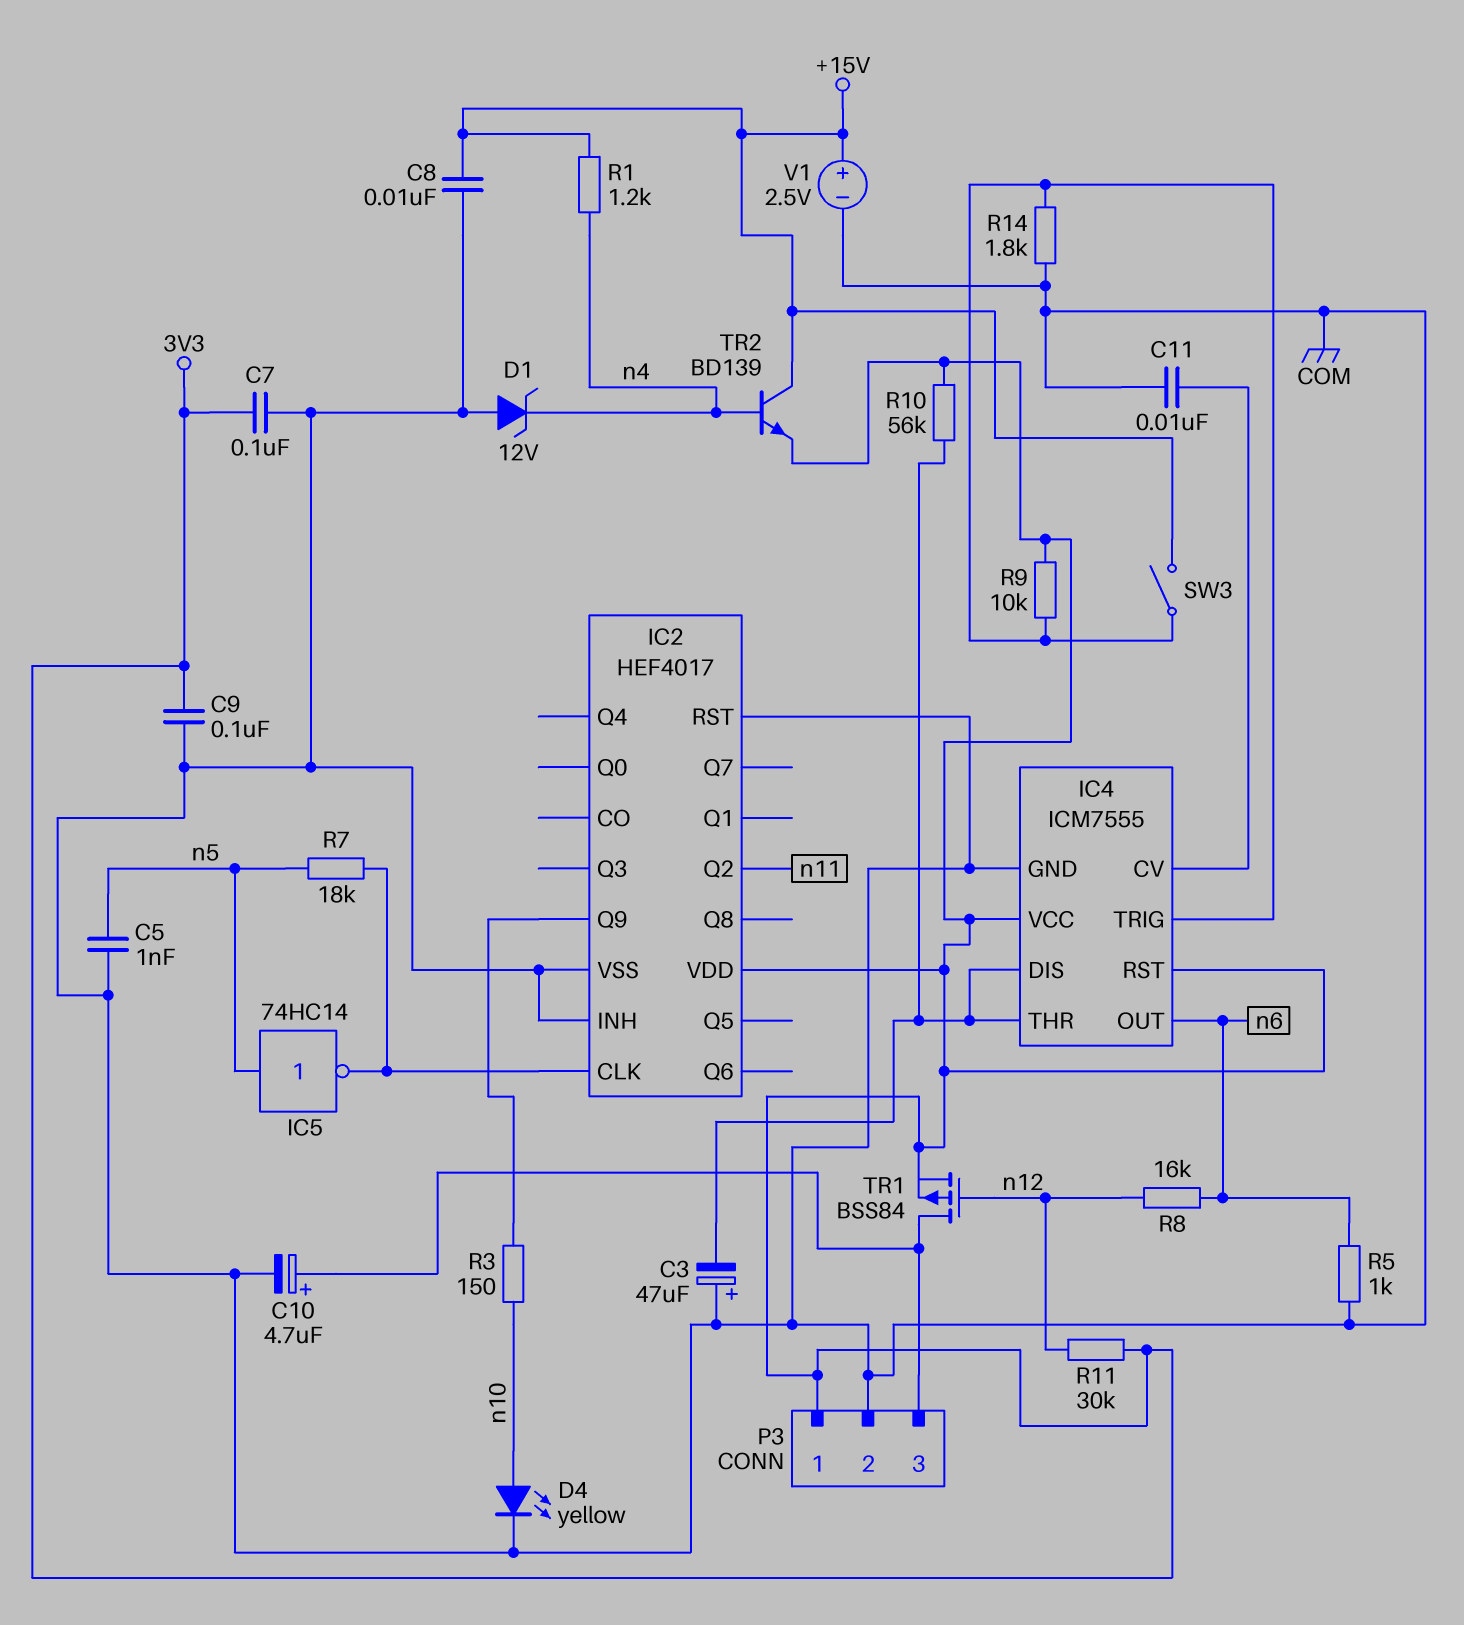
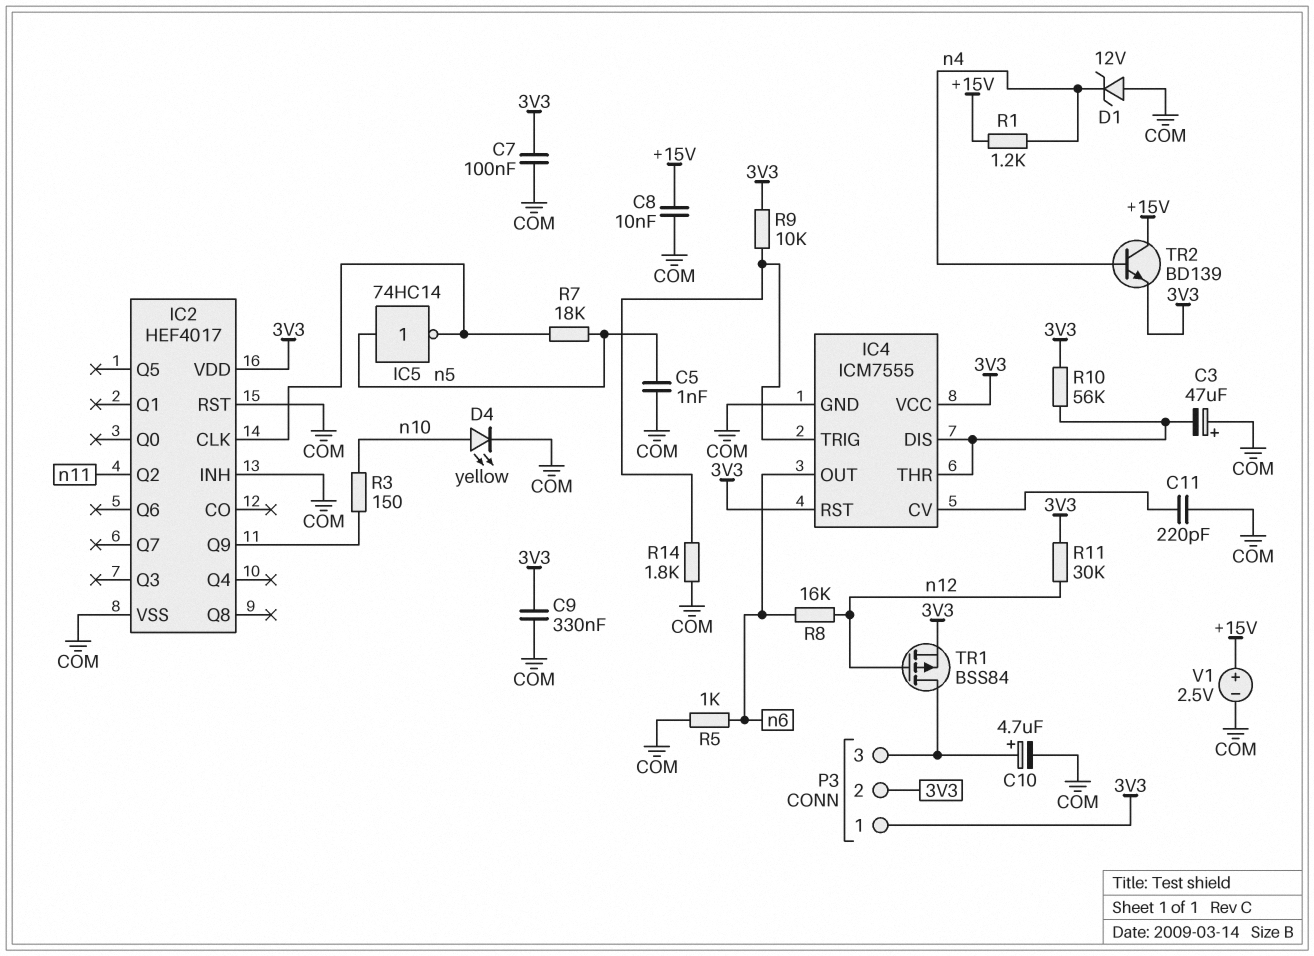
C9: 100nF (3V3, COM) -> 330nF (3V3, COM)
C11: 10nF (COM, IC4/CV) -> 220pF (COM, IC4/CV)
P3 pin 2: COM -> 3V3
SW3: switch (+15V, IC4/TRIG) -> none

